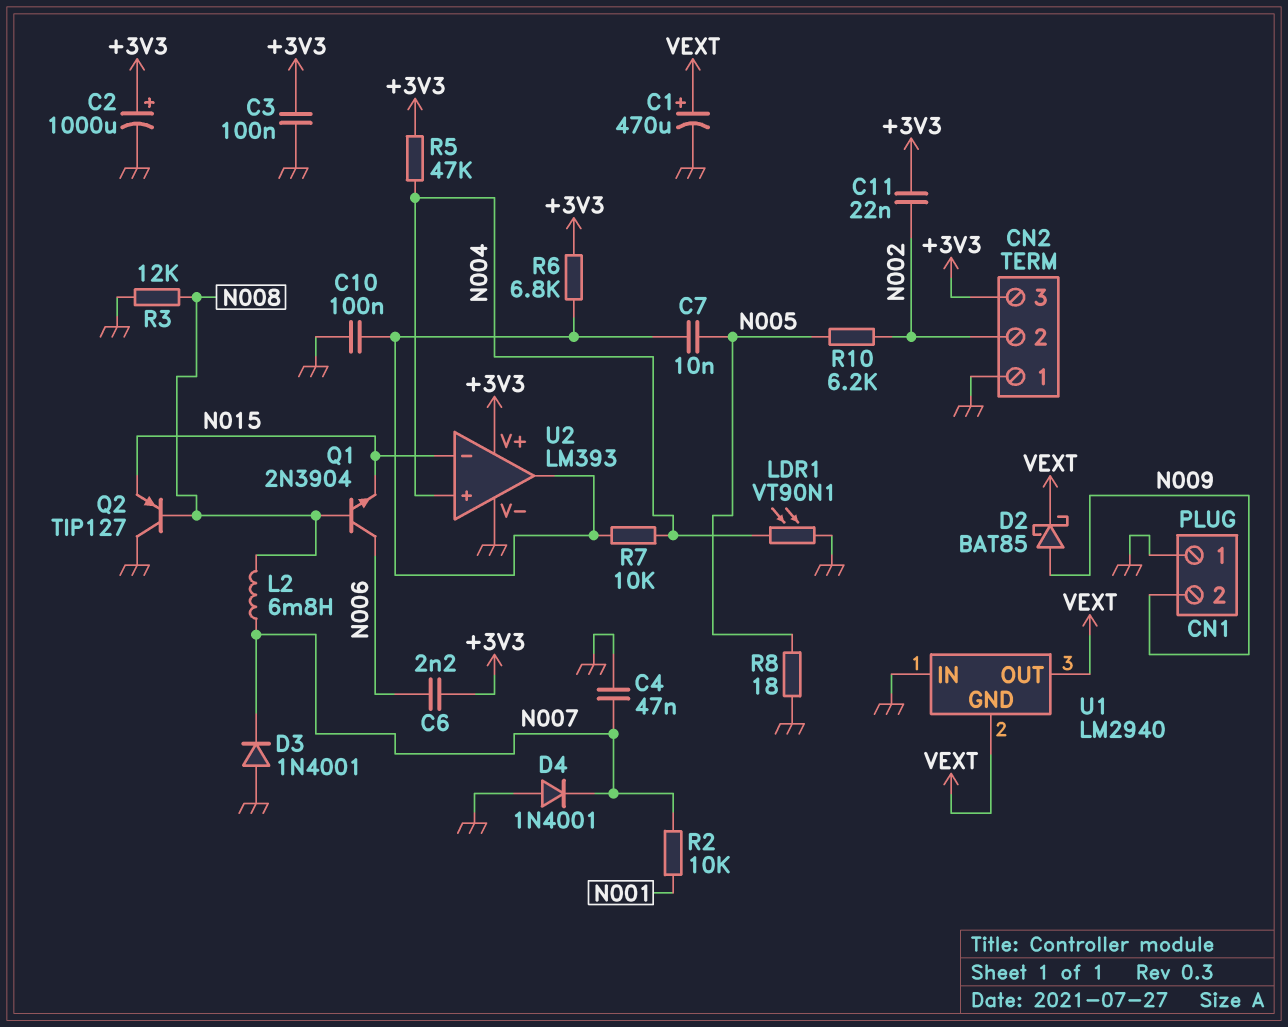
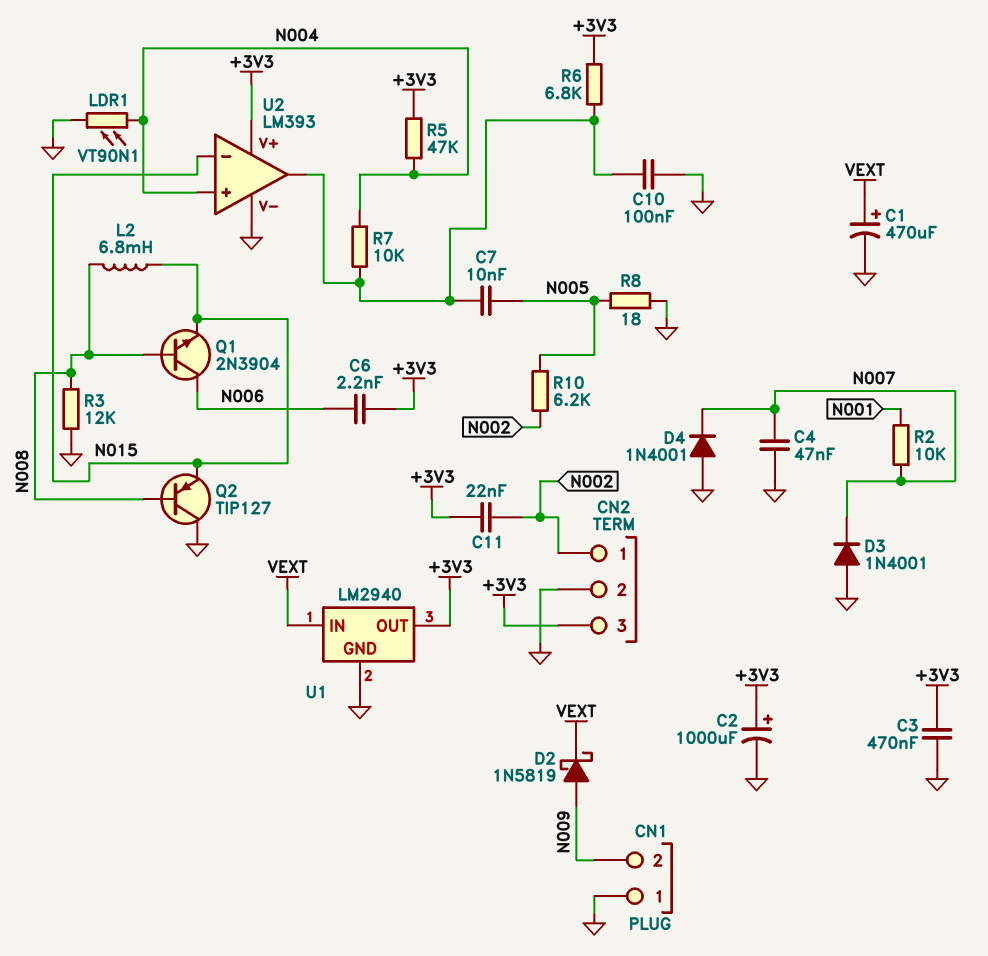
C3: 100nF (+3V3, GND) -> 470nF (+3V3, GND)
CN2 pin 1: GND -> N002
CN2 pin 2: N002 -> GND
D2: schottky BAT85 (A N009, K VEXT) -> schottky 1N5819 (A N009, K VEXT)
L2: 6.8mH (N007, N008) -> 6.8mH (N008, N015)
U1 pin GND: VEXT -> GND
U1 pin IN: GND -> VEXT
U1 pin OUT: VEXT -> +3V3

